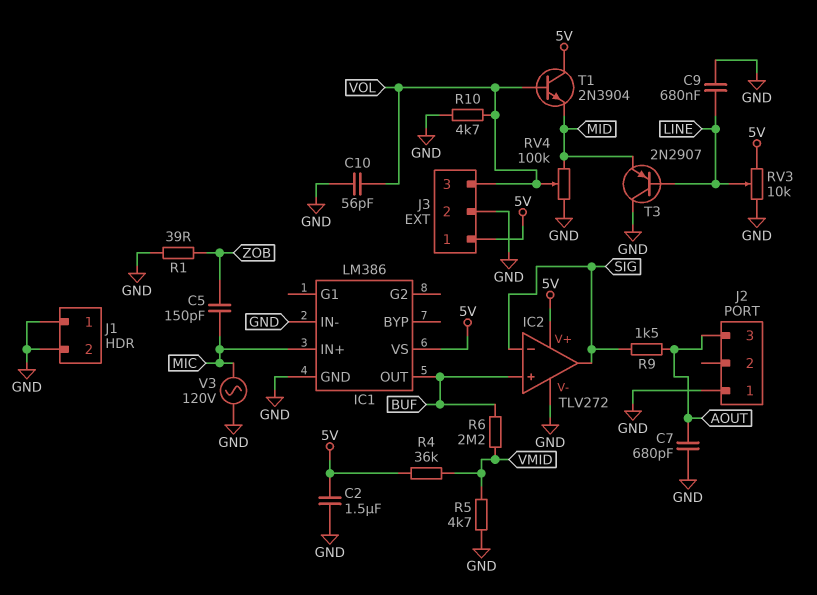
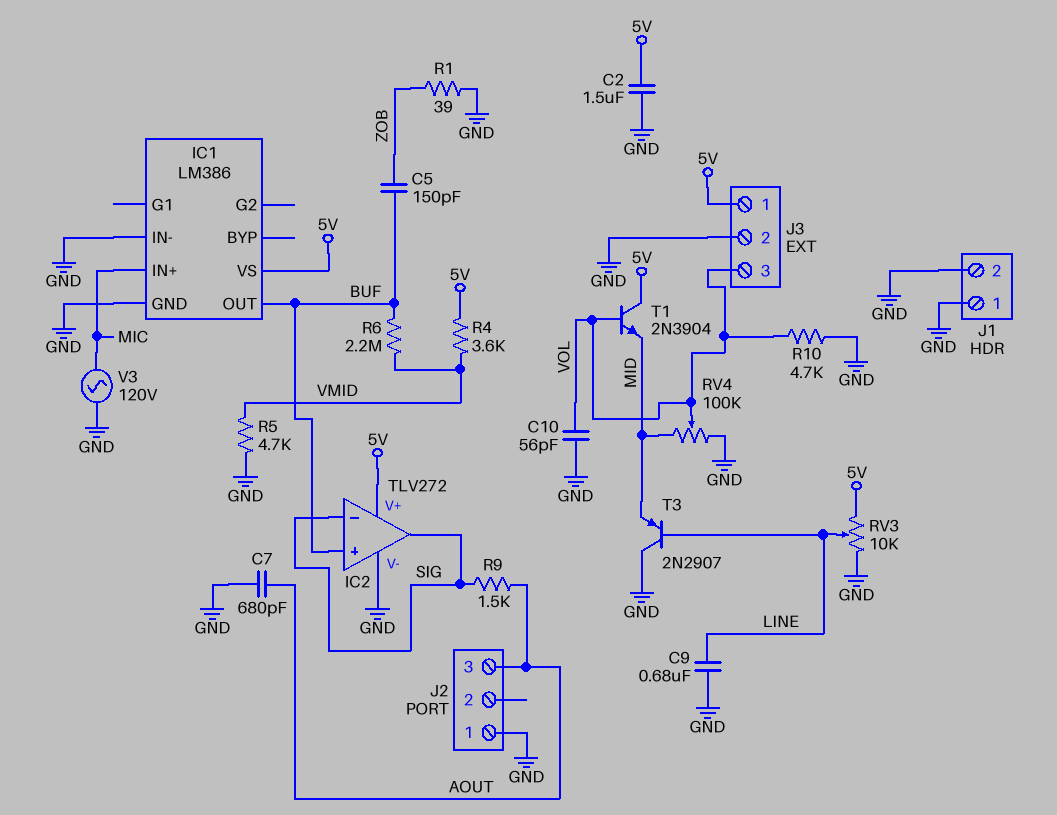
C5: 150pF (MIC, ZOB) -> 150pF (BUF, ZOB)
R4: 36k (5V, VMID) -> 3.6k (5V, VMID)

